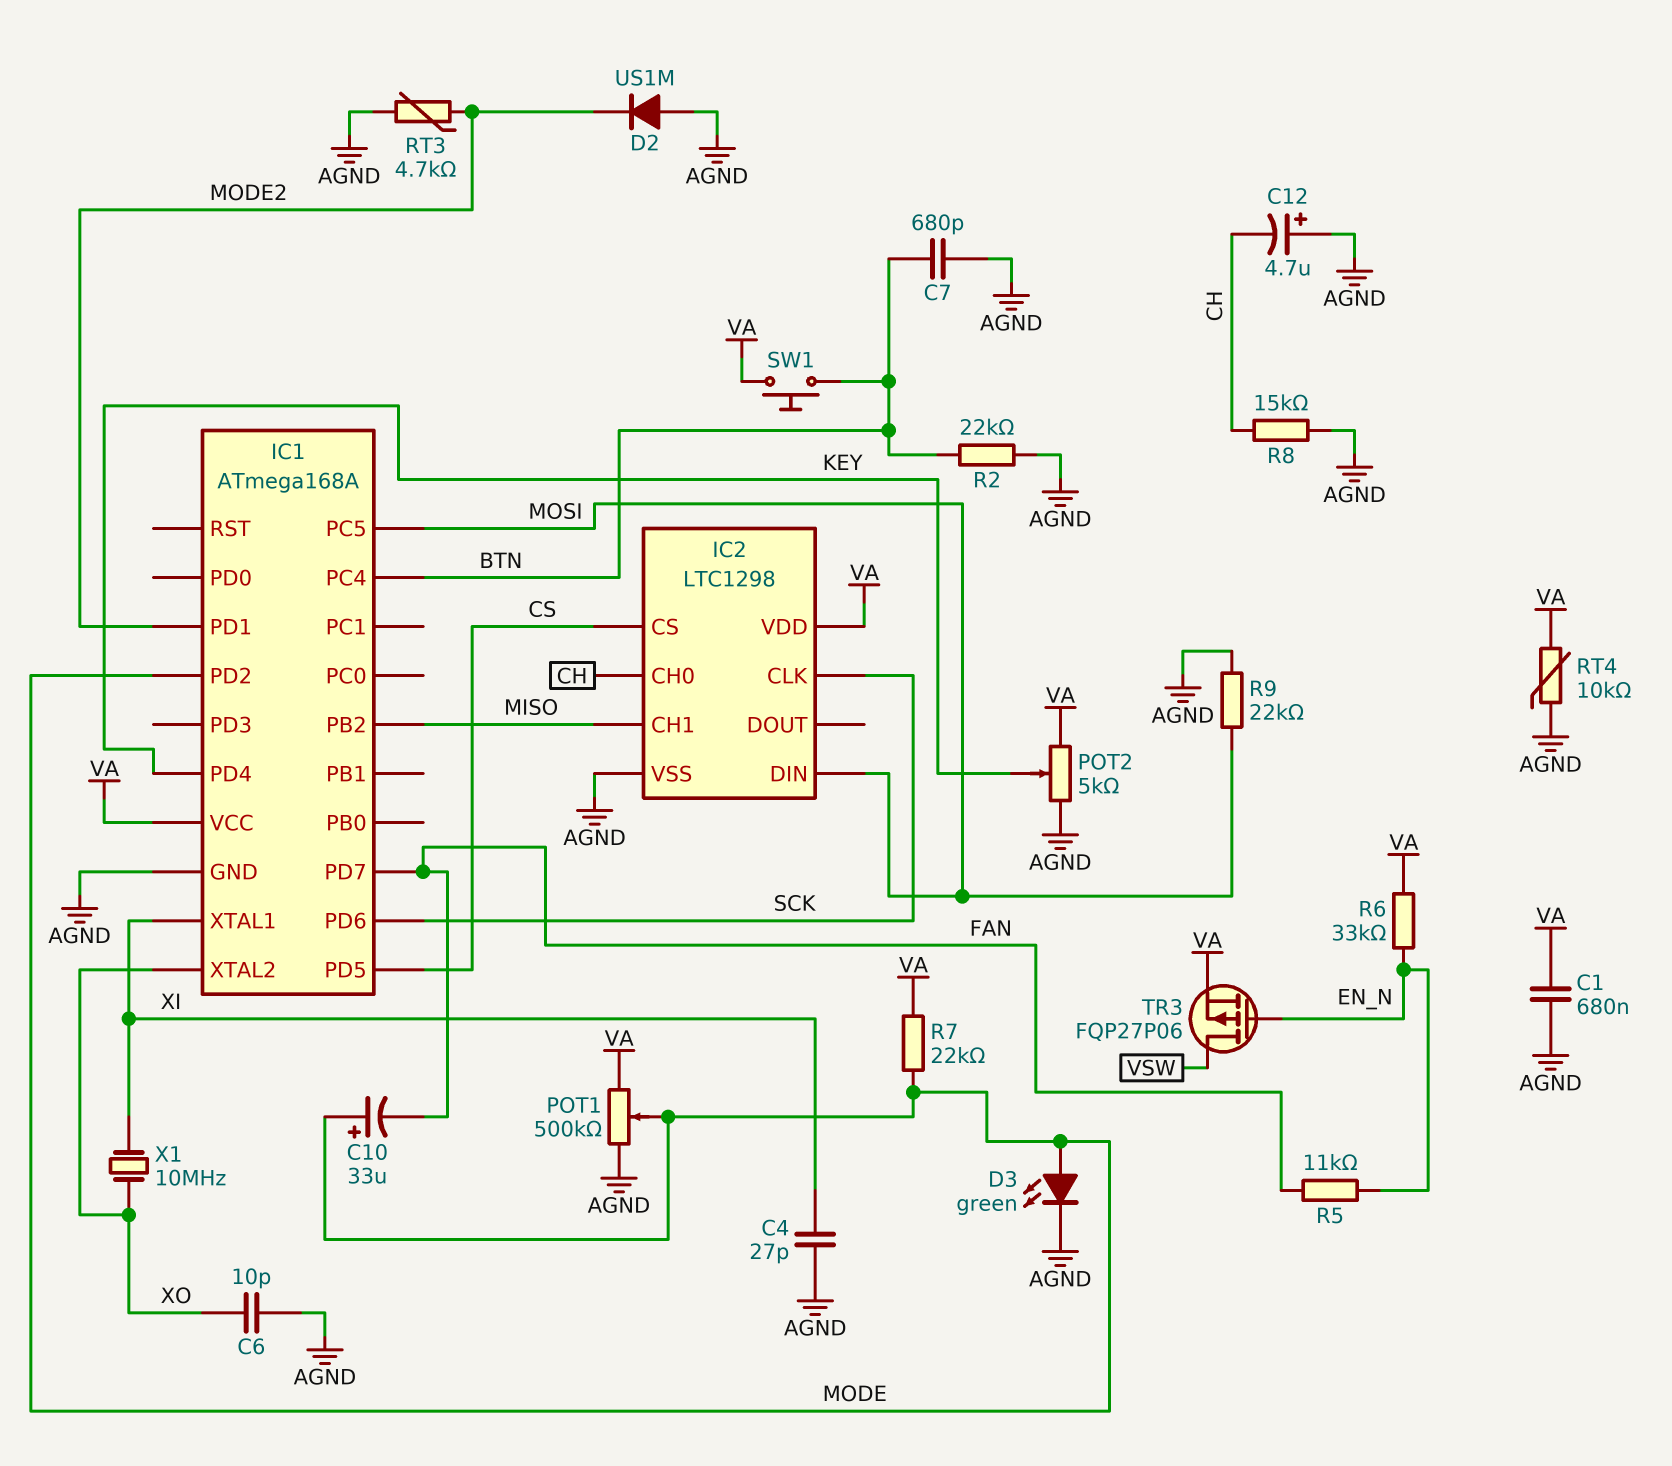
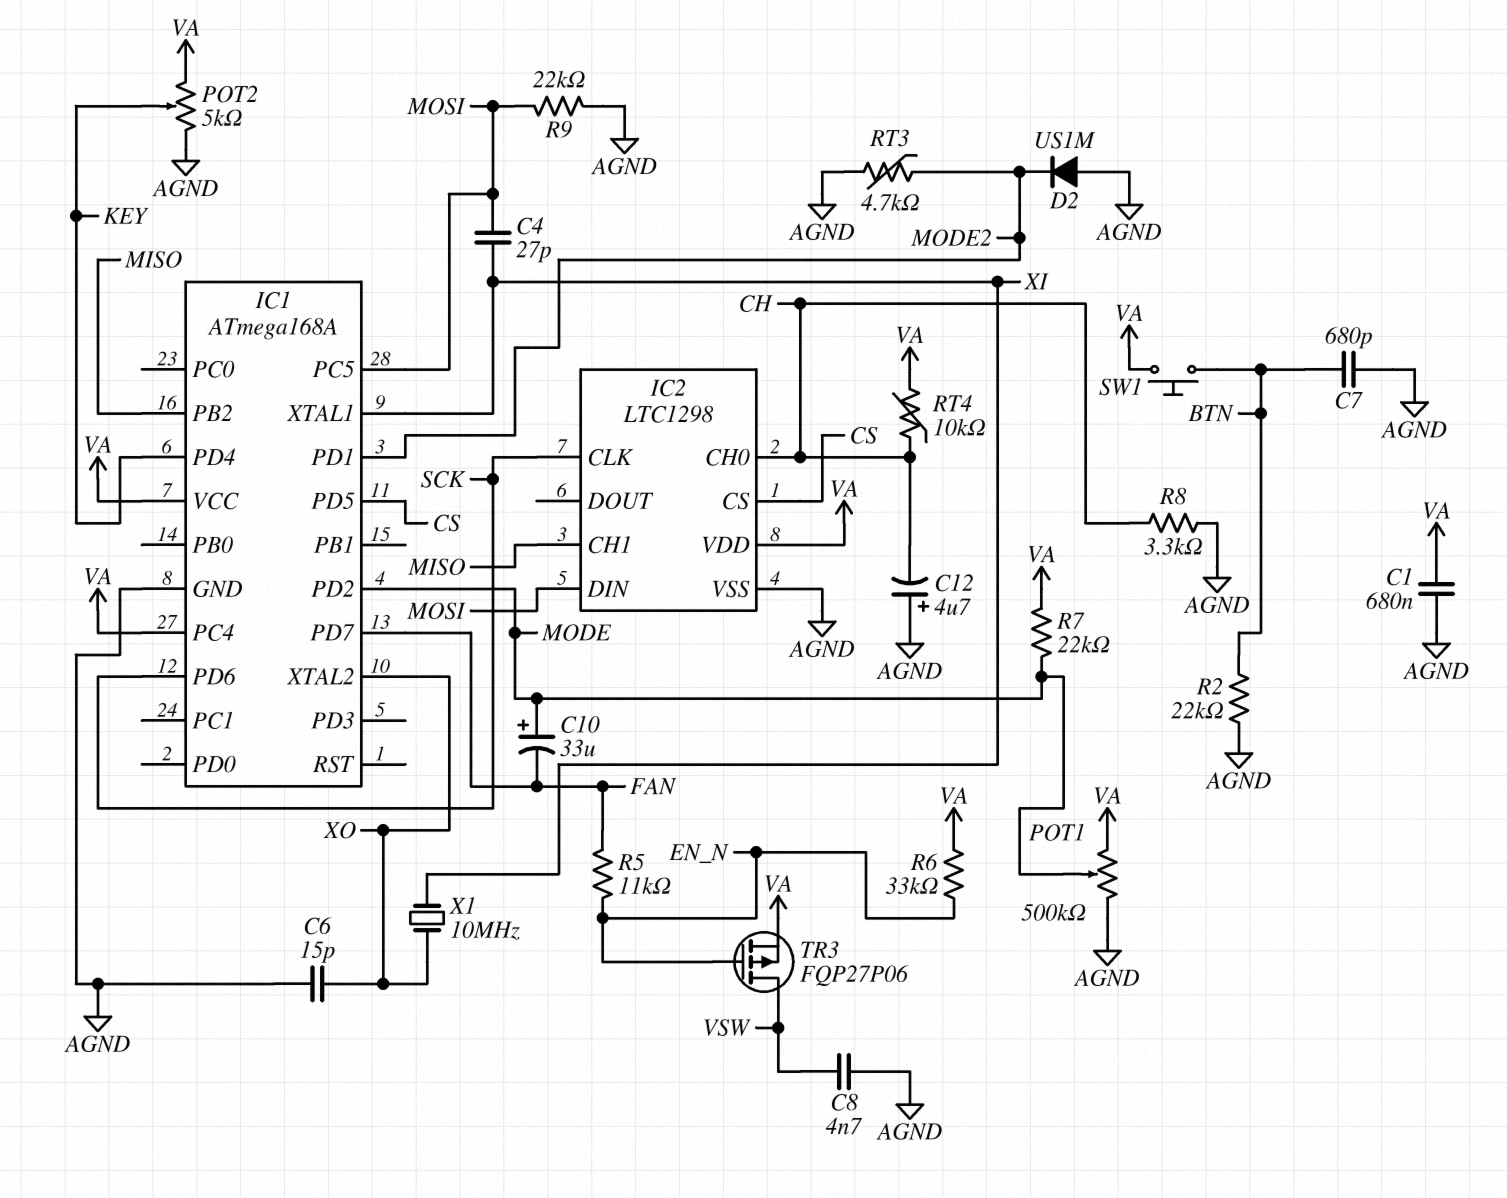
C4: 27pF (AGND, XI) -> 27pF (MOSI, XI)
C6: 10pF (AGND, XO) -> 15pF (AGND, XO)
C8: none -> 4.7nF (AGND, VSW)
D3: LED green (A MODE, K AGND) -> none
IC1 pin PC4: BTN -> VA
R8: 15k (AGND, CH) -> 3.3k (AGND, CH)
RT4: 10k (AGND, VA) -> 10k (CH, VA)

